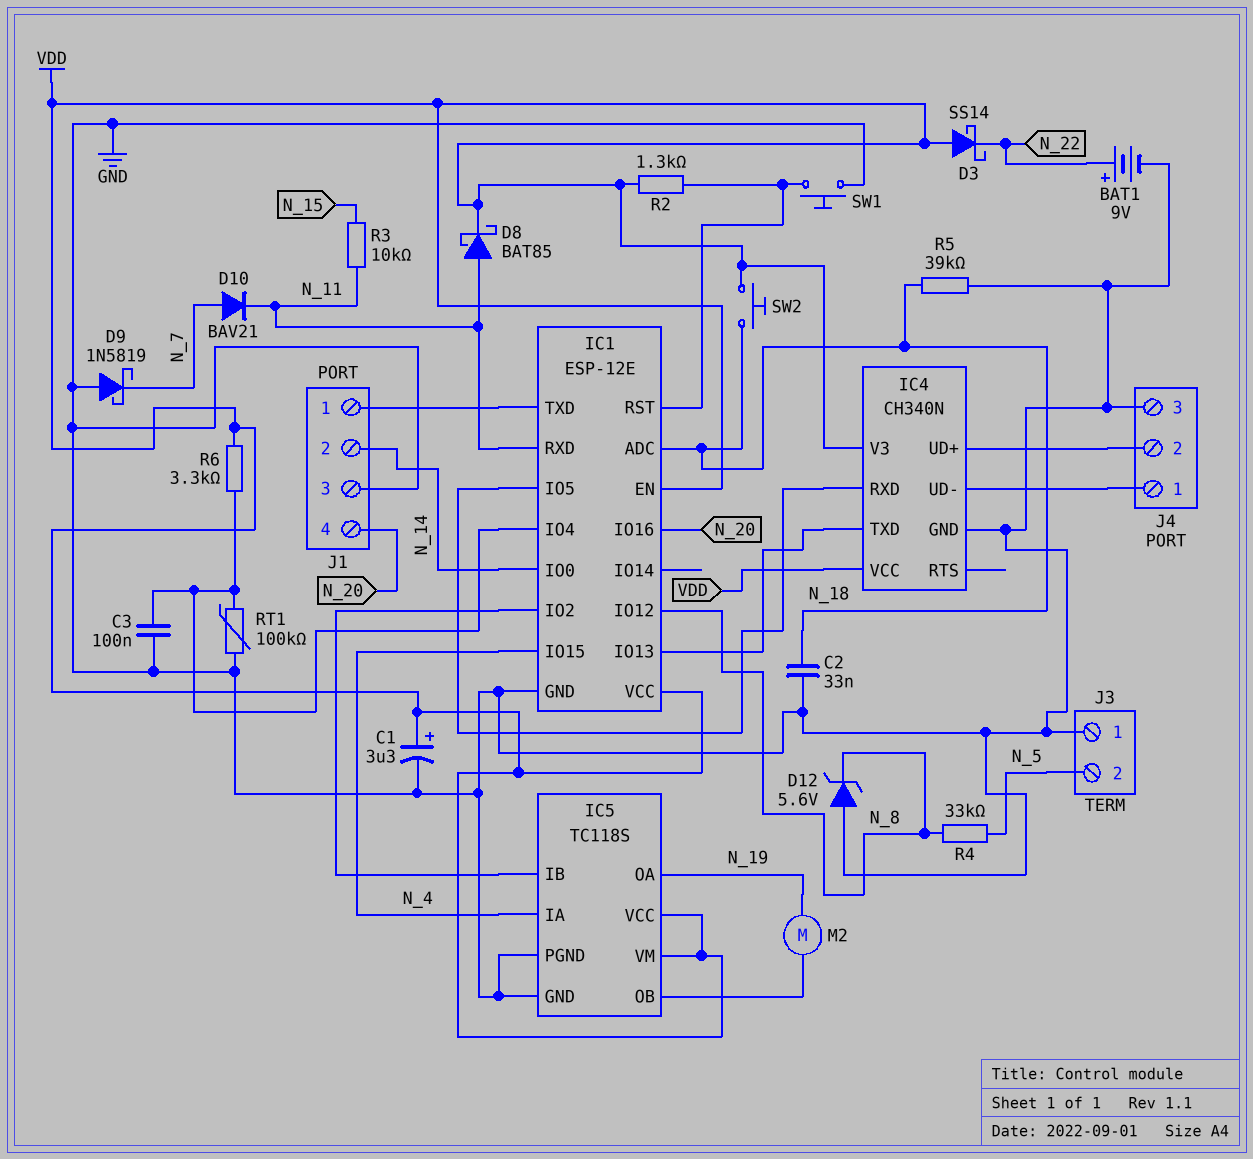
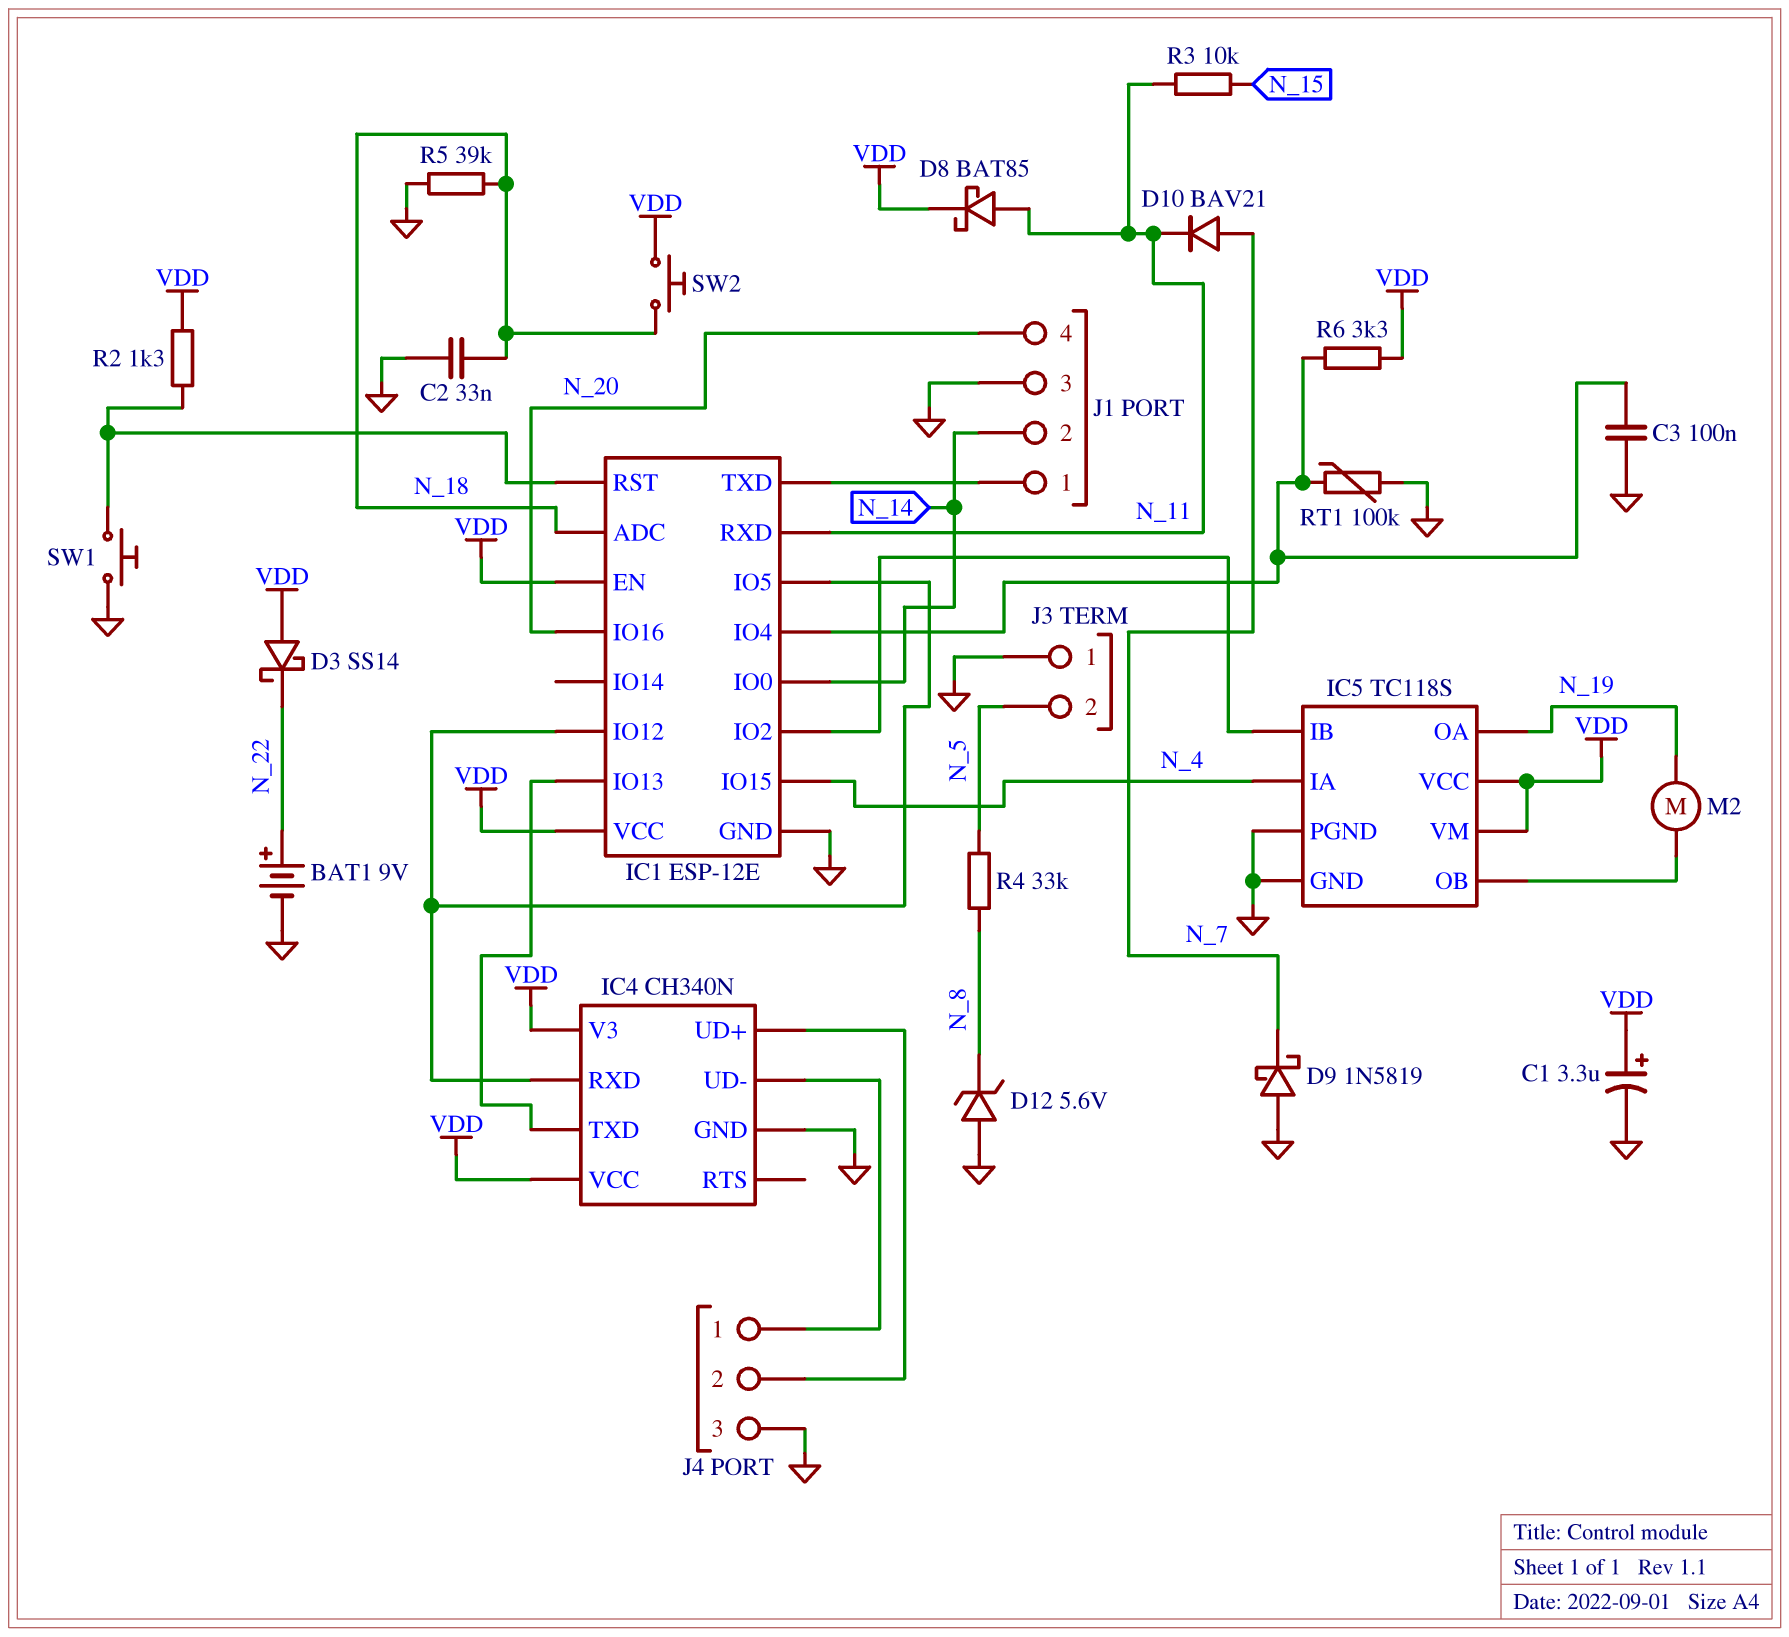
IC1 pin IO12: N_8 -> IC1/IO5

